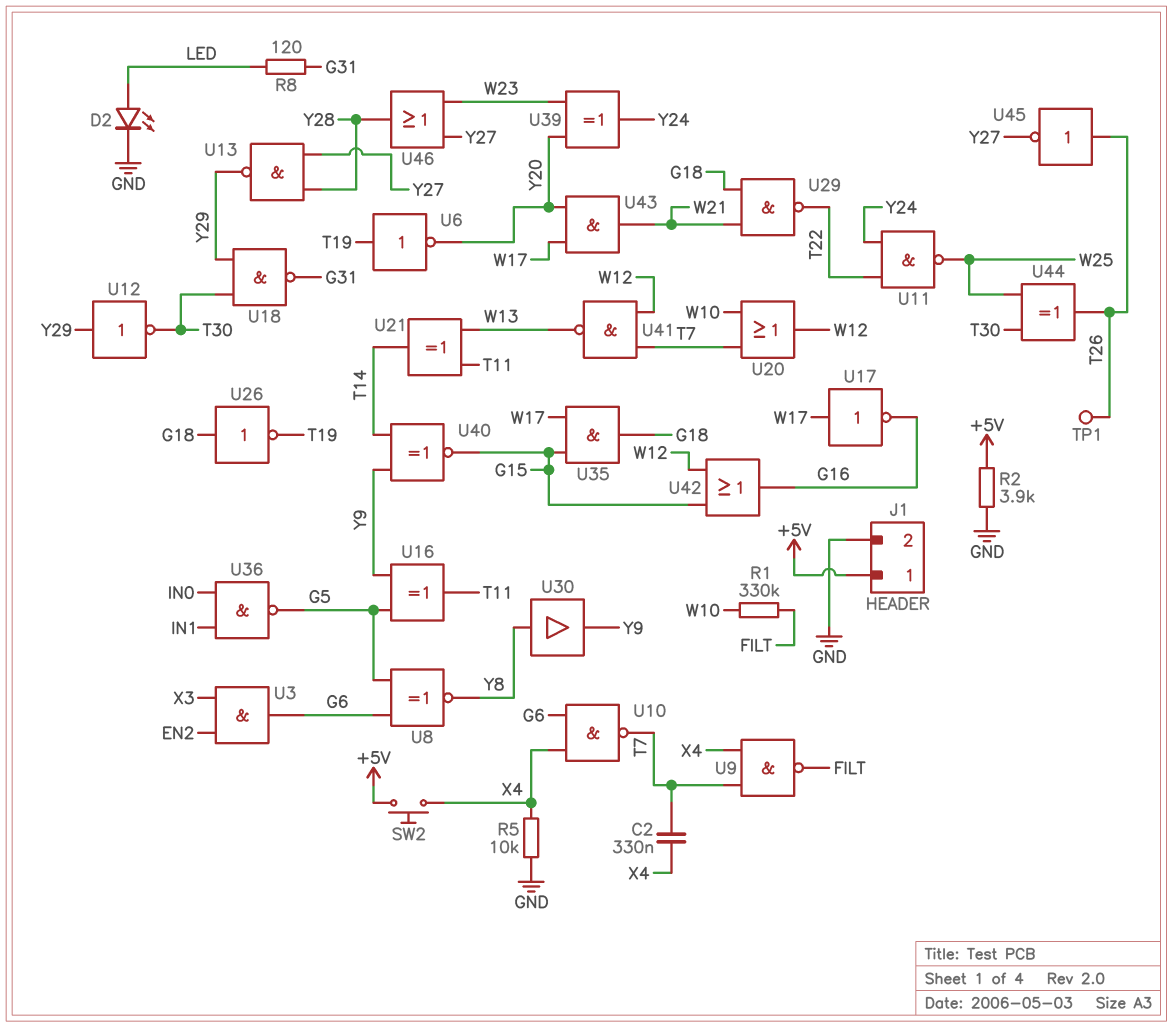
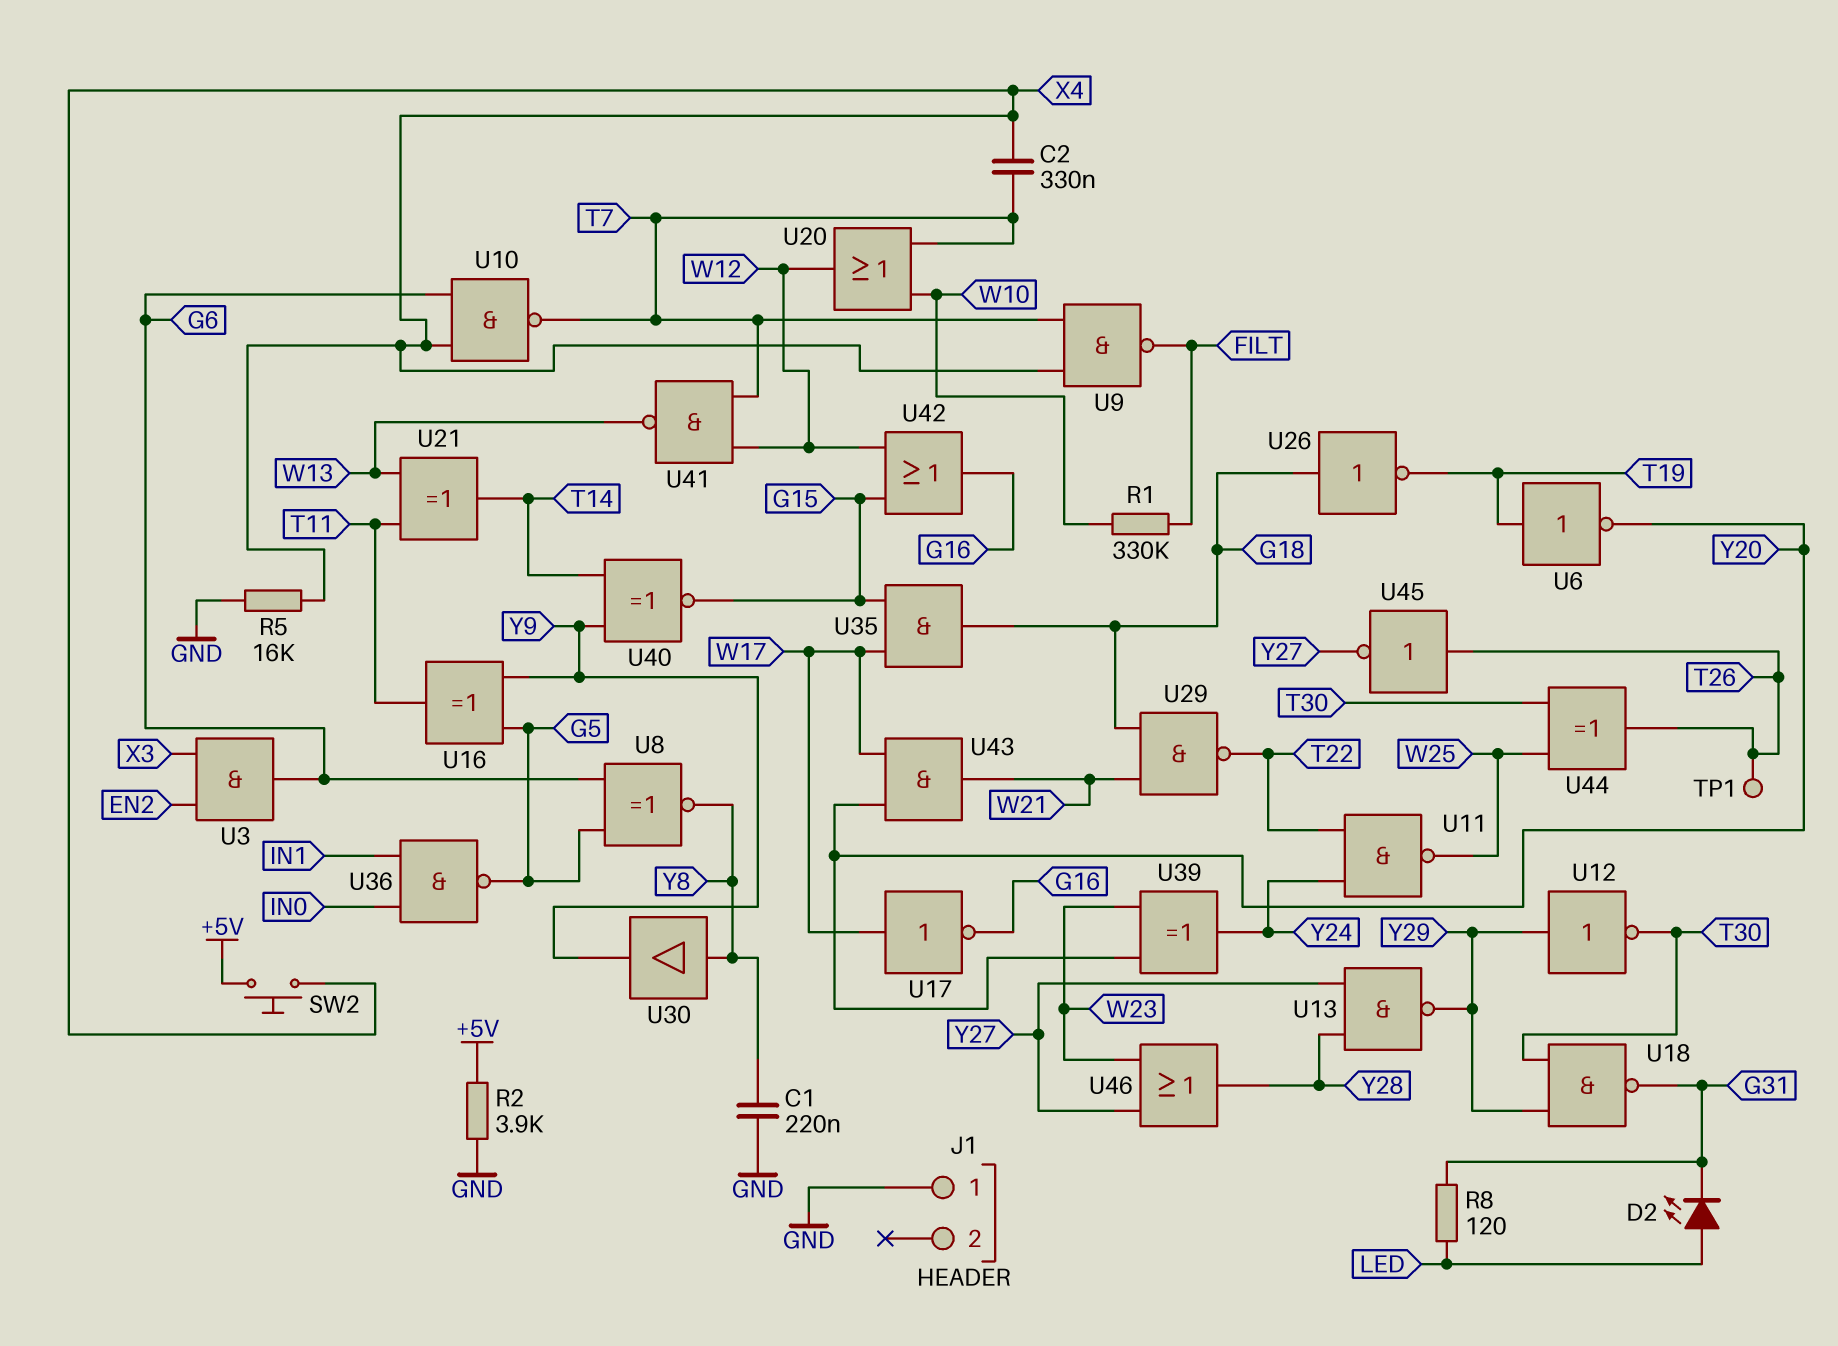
C1: none -> 220nF (GND, Y8)
D2: LED (A LED, K GND) -> LED (A LED, K G31)
J1 pin 1: +5V -> GND
J1 pin 2: GND -> none
R5: 10k (GND, X4) -> 16k (GND, X4)

